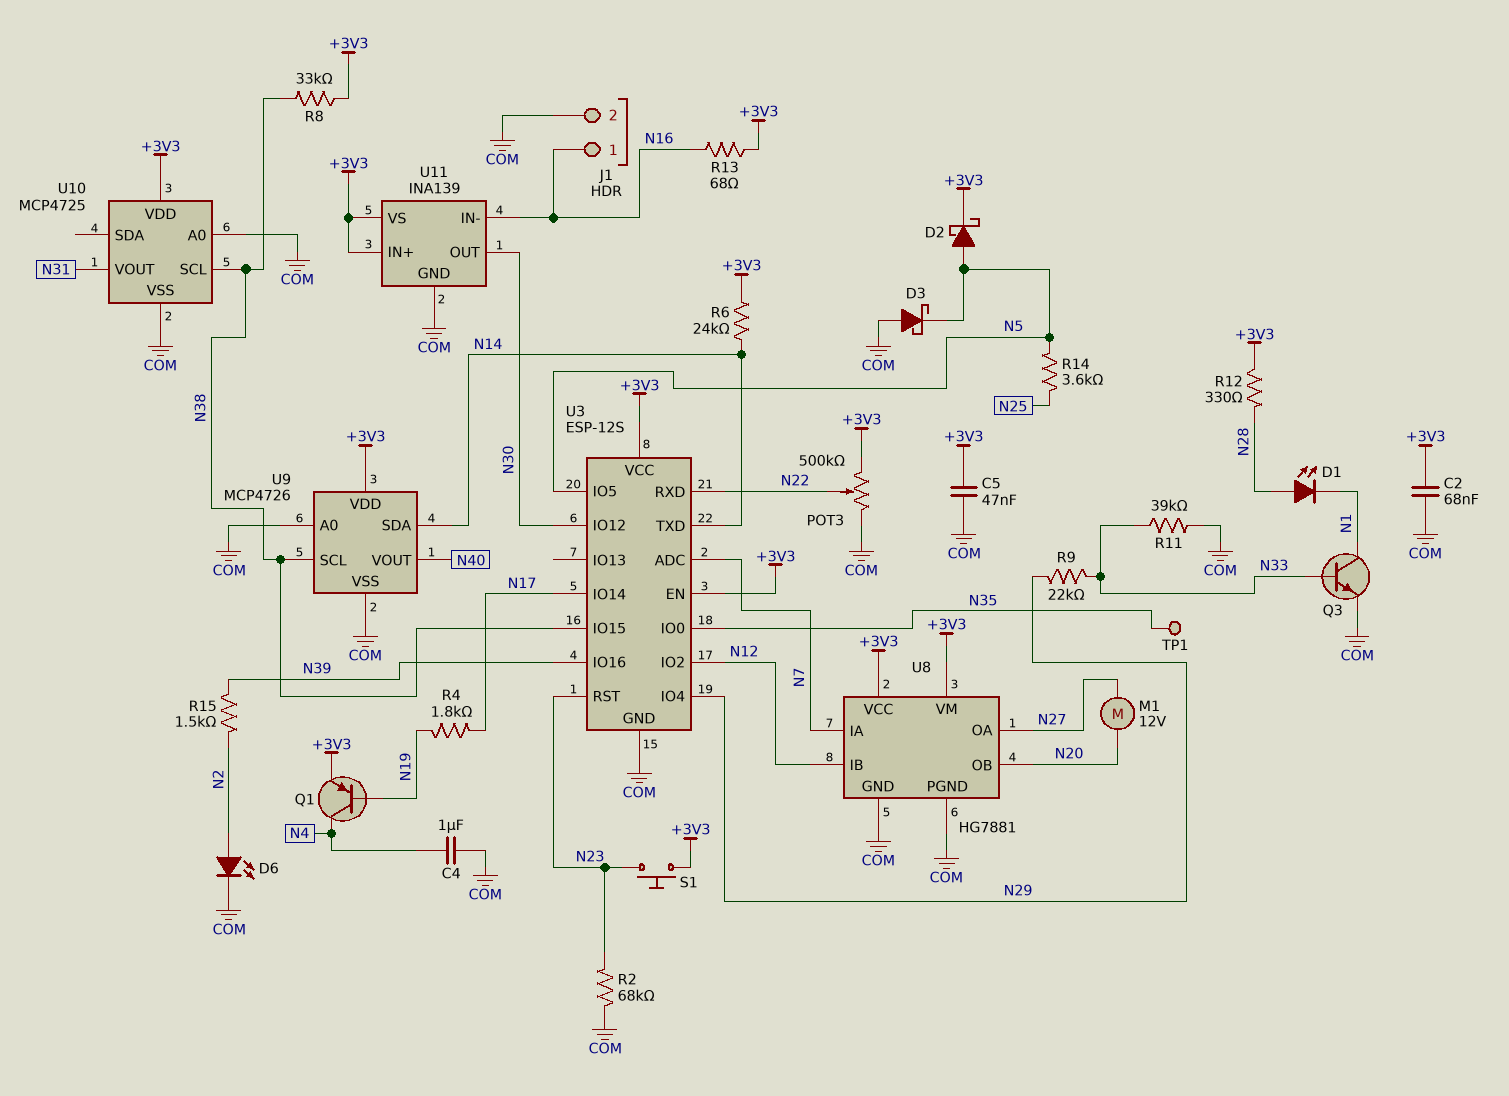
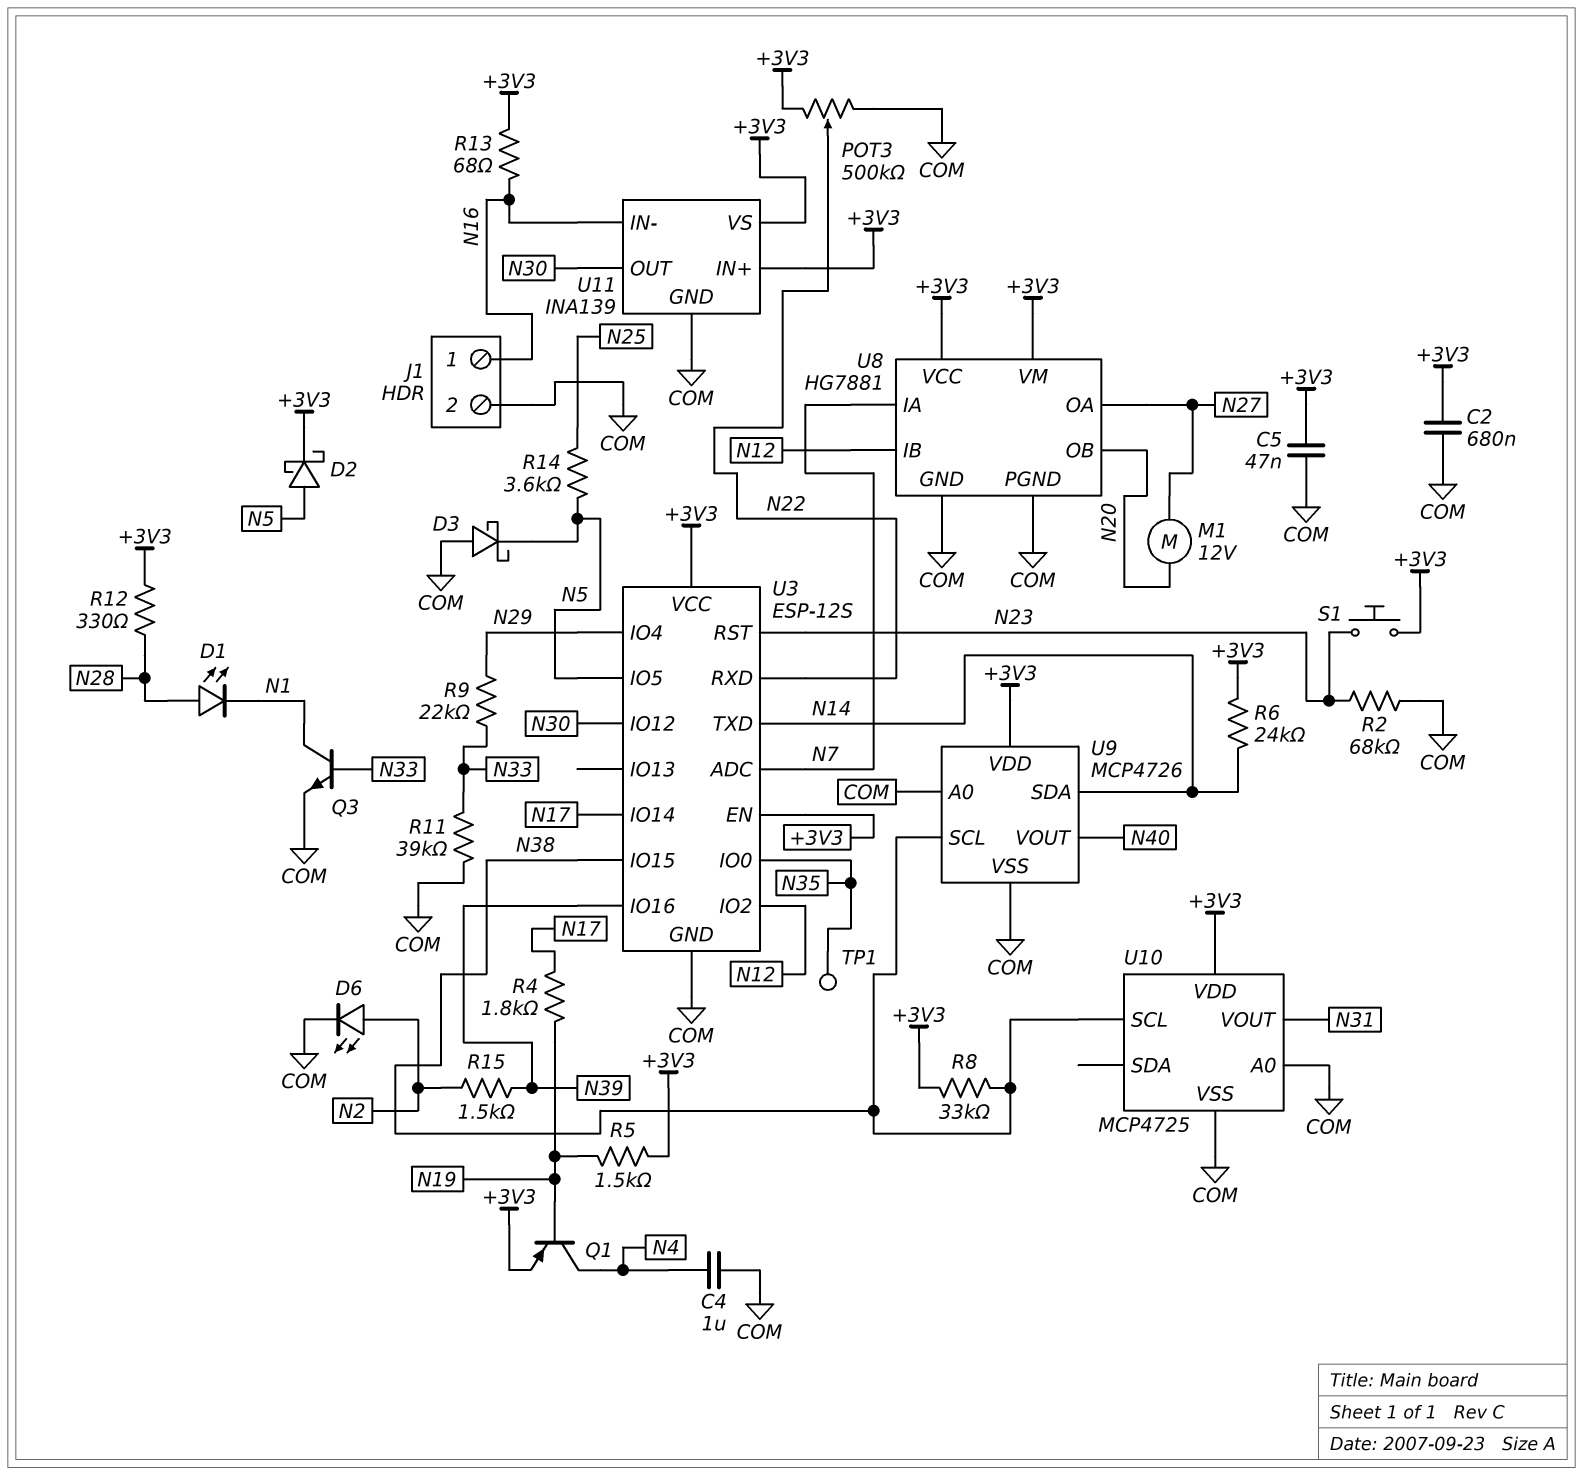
C2: 68nF (+3V3, COM) -> 680nF (+3V3, COM)
R5: none -> 1.5k (+3V3, N19)

